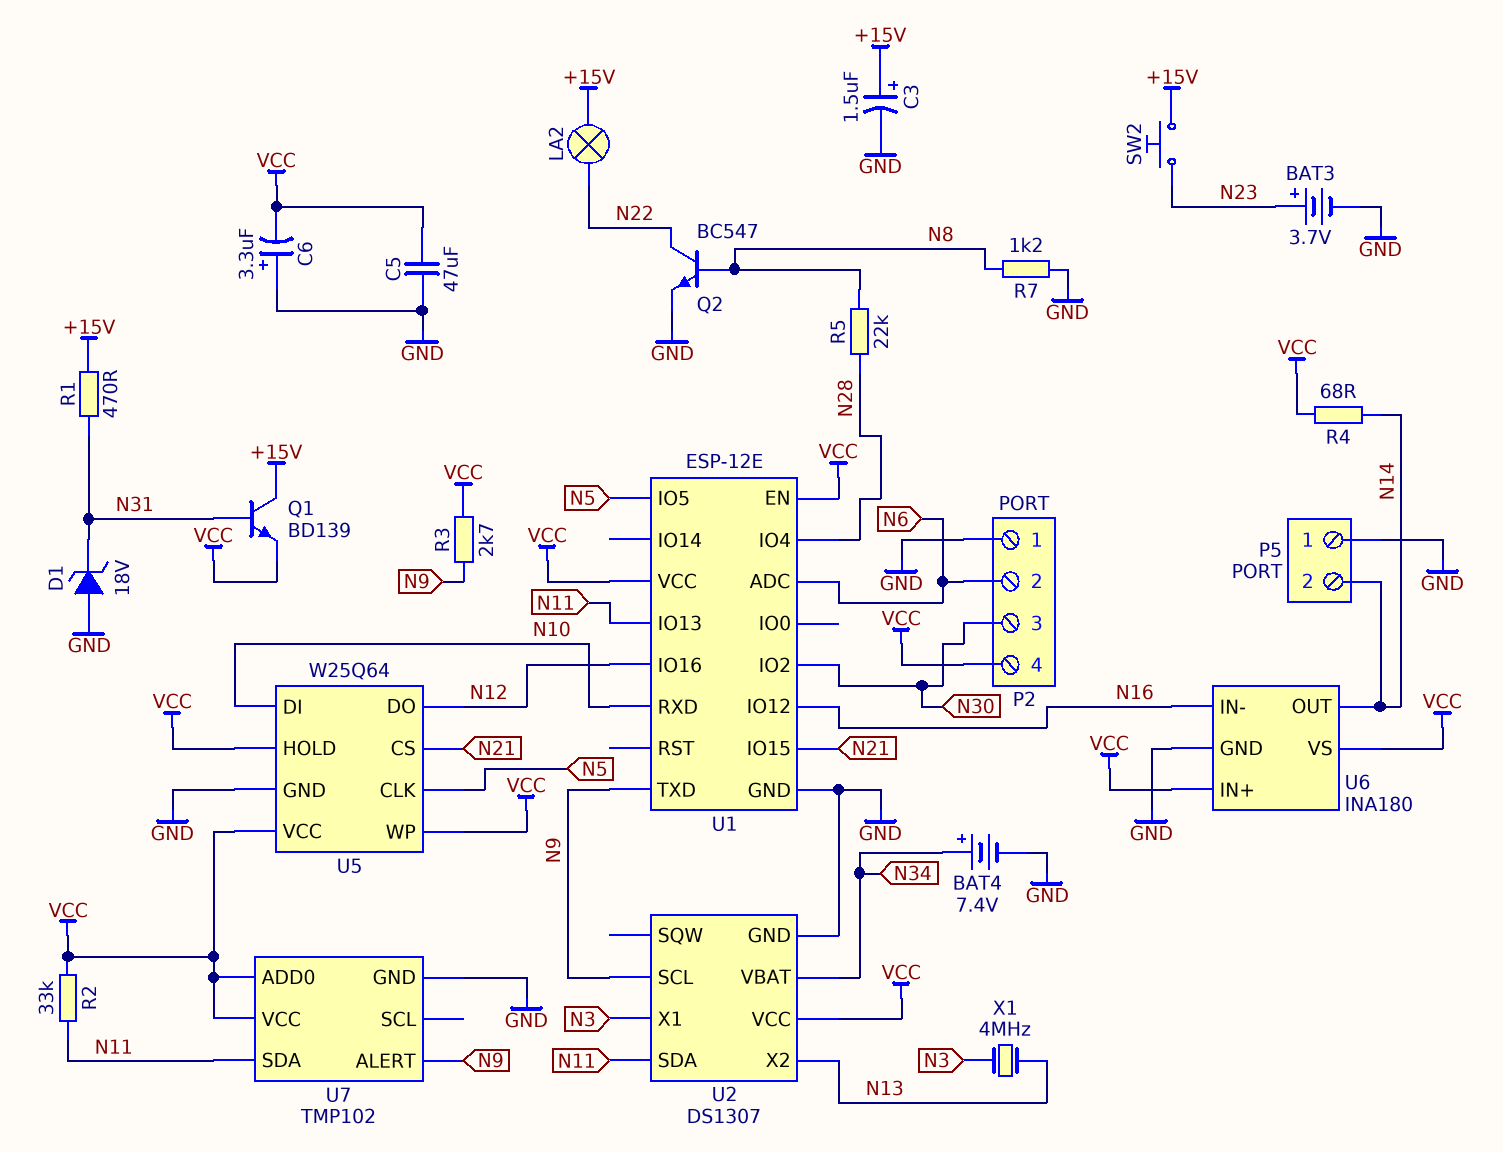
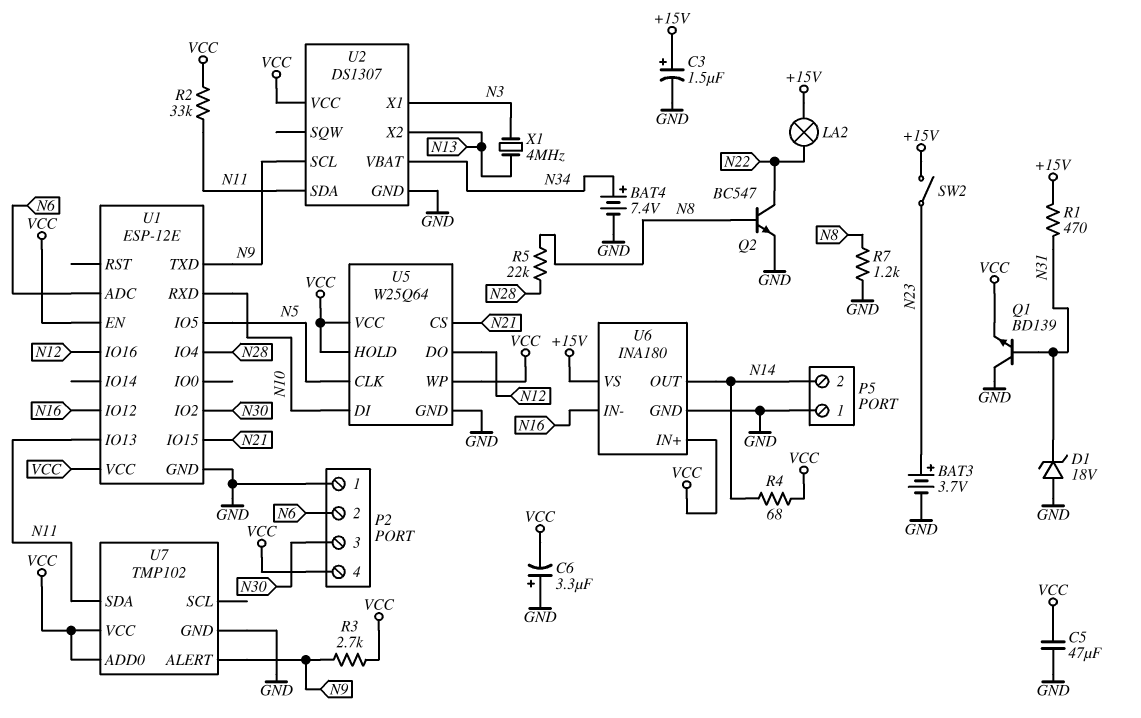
Q1: NPN BD139 (B N31, C +15V, E VCC) -> NPN BD139 (B N31, C GND, E VCC)
SW2: button (+15V, N23) -> switch (+15V, N23)
U6 pin VS: VCC -> +15V

